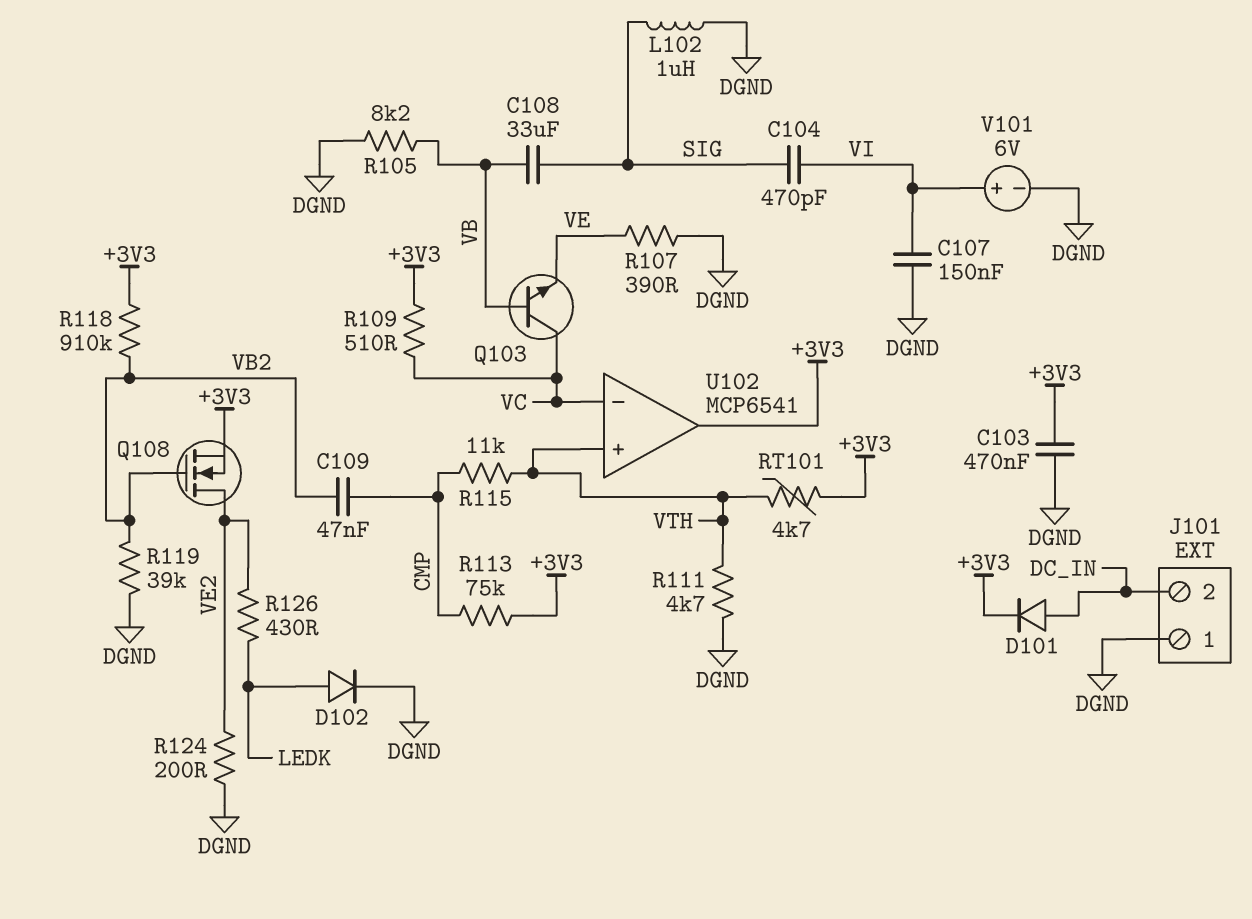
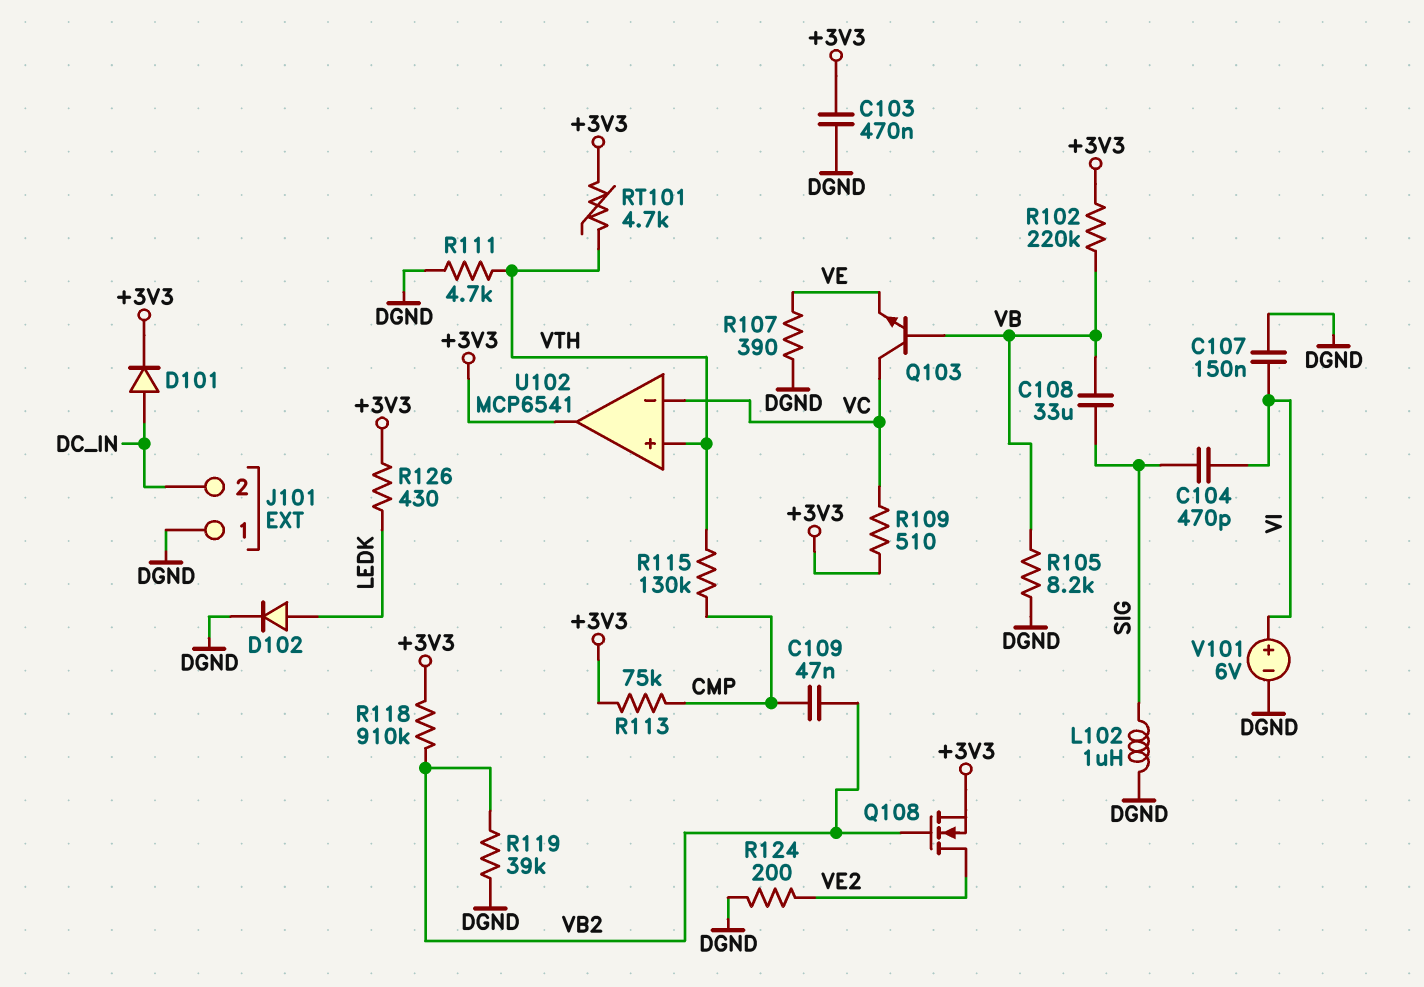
R102: none -> 220k (+3V3, VB)
R115: 11k (CMP, VTH) -> 130k (CMP, VTH)
R126: 430 (LEDK, VE2) -> 430 (+3V3, LEDK)

